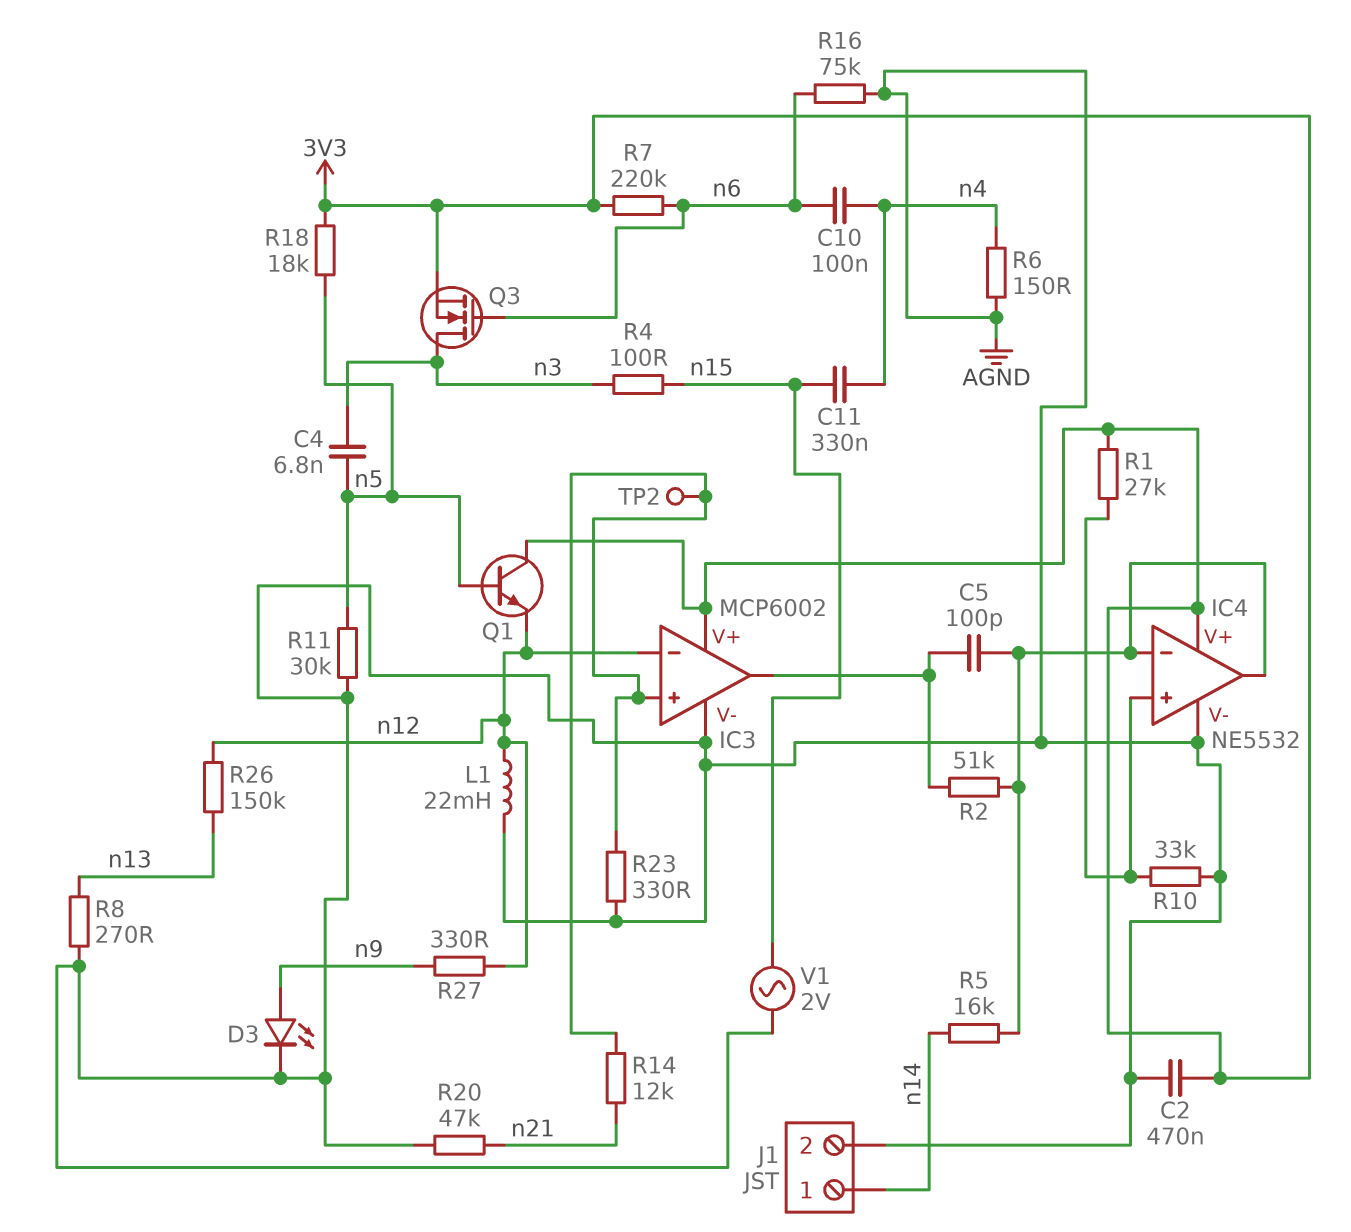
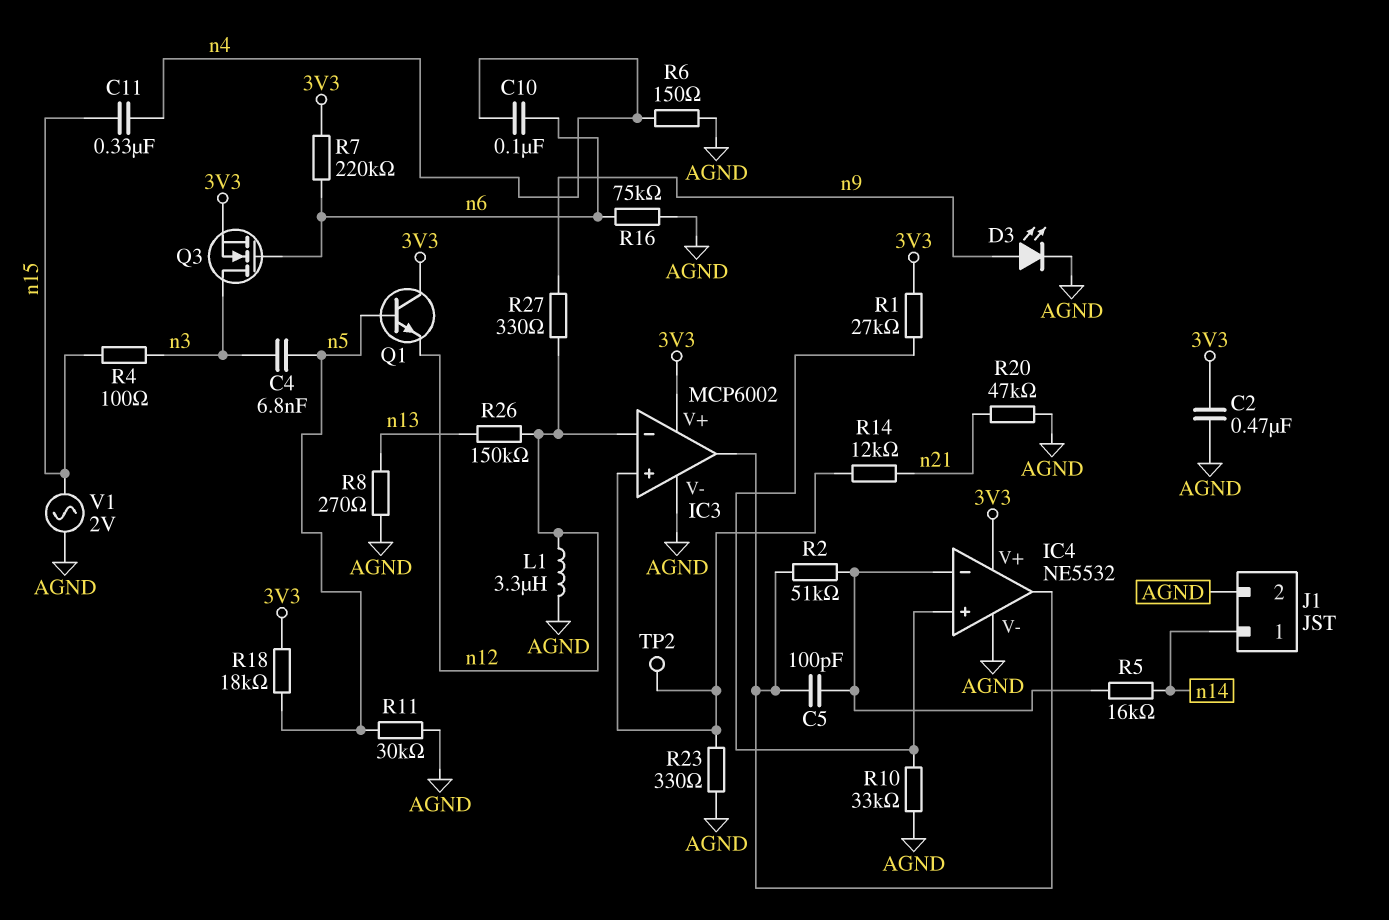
IC4 pin out: IC4/in- -> IC3/out
L1: 22mH (AGND, n12) -> 3.3uH (AGND, n12)

